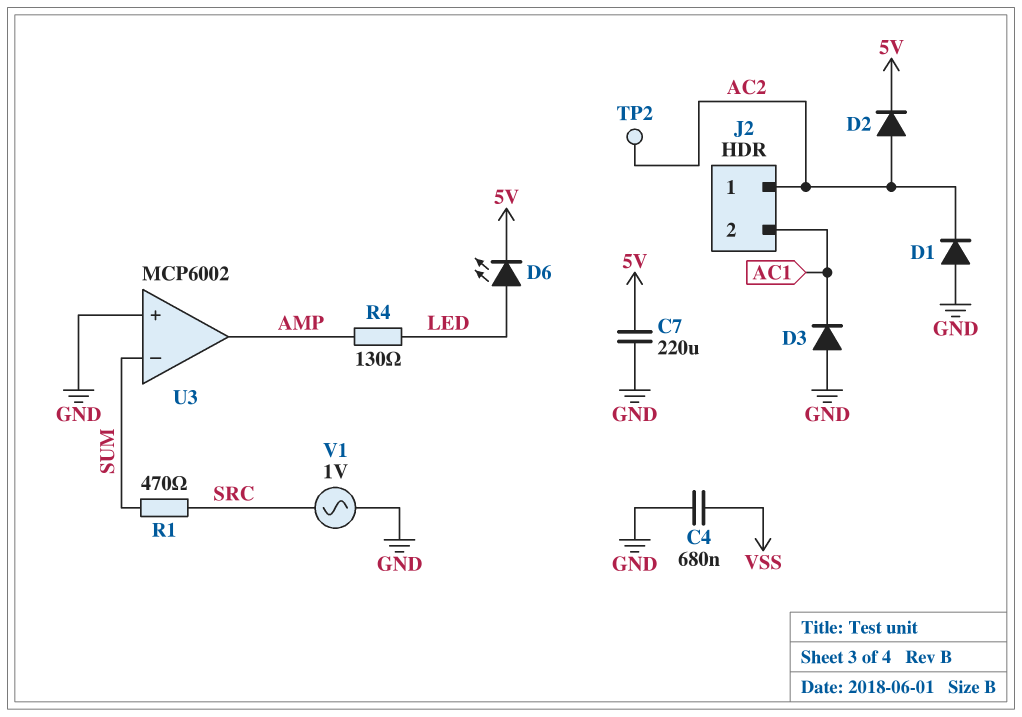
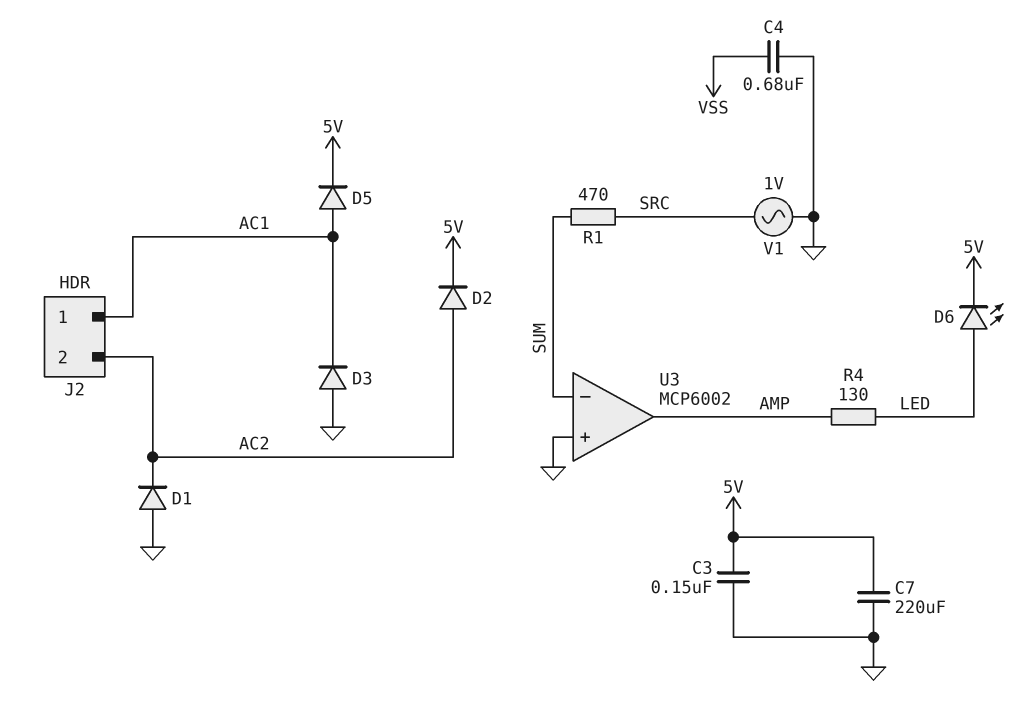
C3: none -> 150nF (5V, GND)
D5: none -> diode (A AC1, K 5V)
J2 pin 1: AC2 -> AC1
J2 pin 2: AC1 -> AC2
TP2: test point (AC2) -> none

